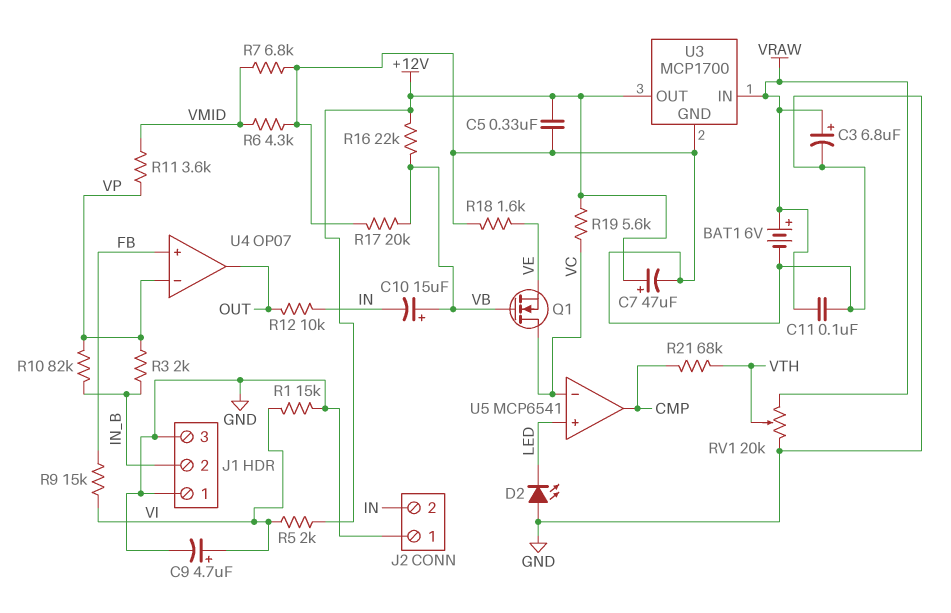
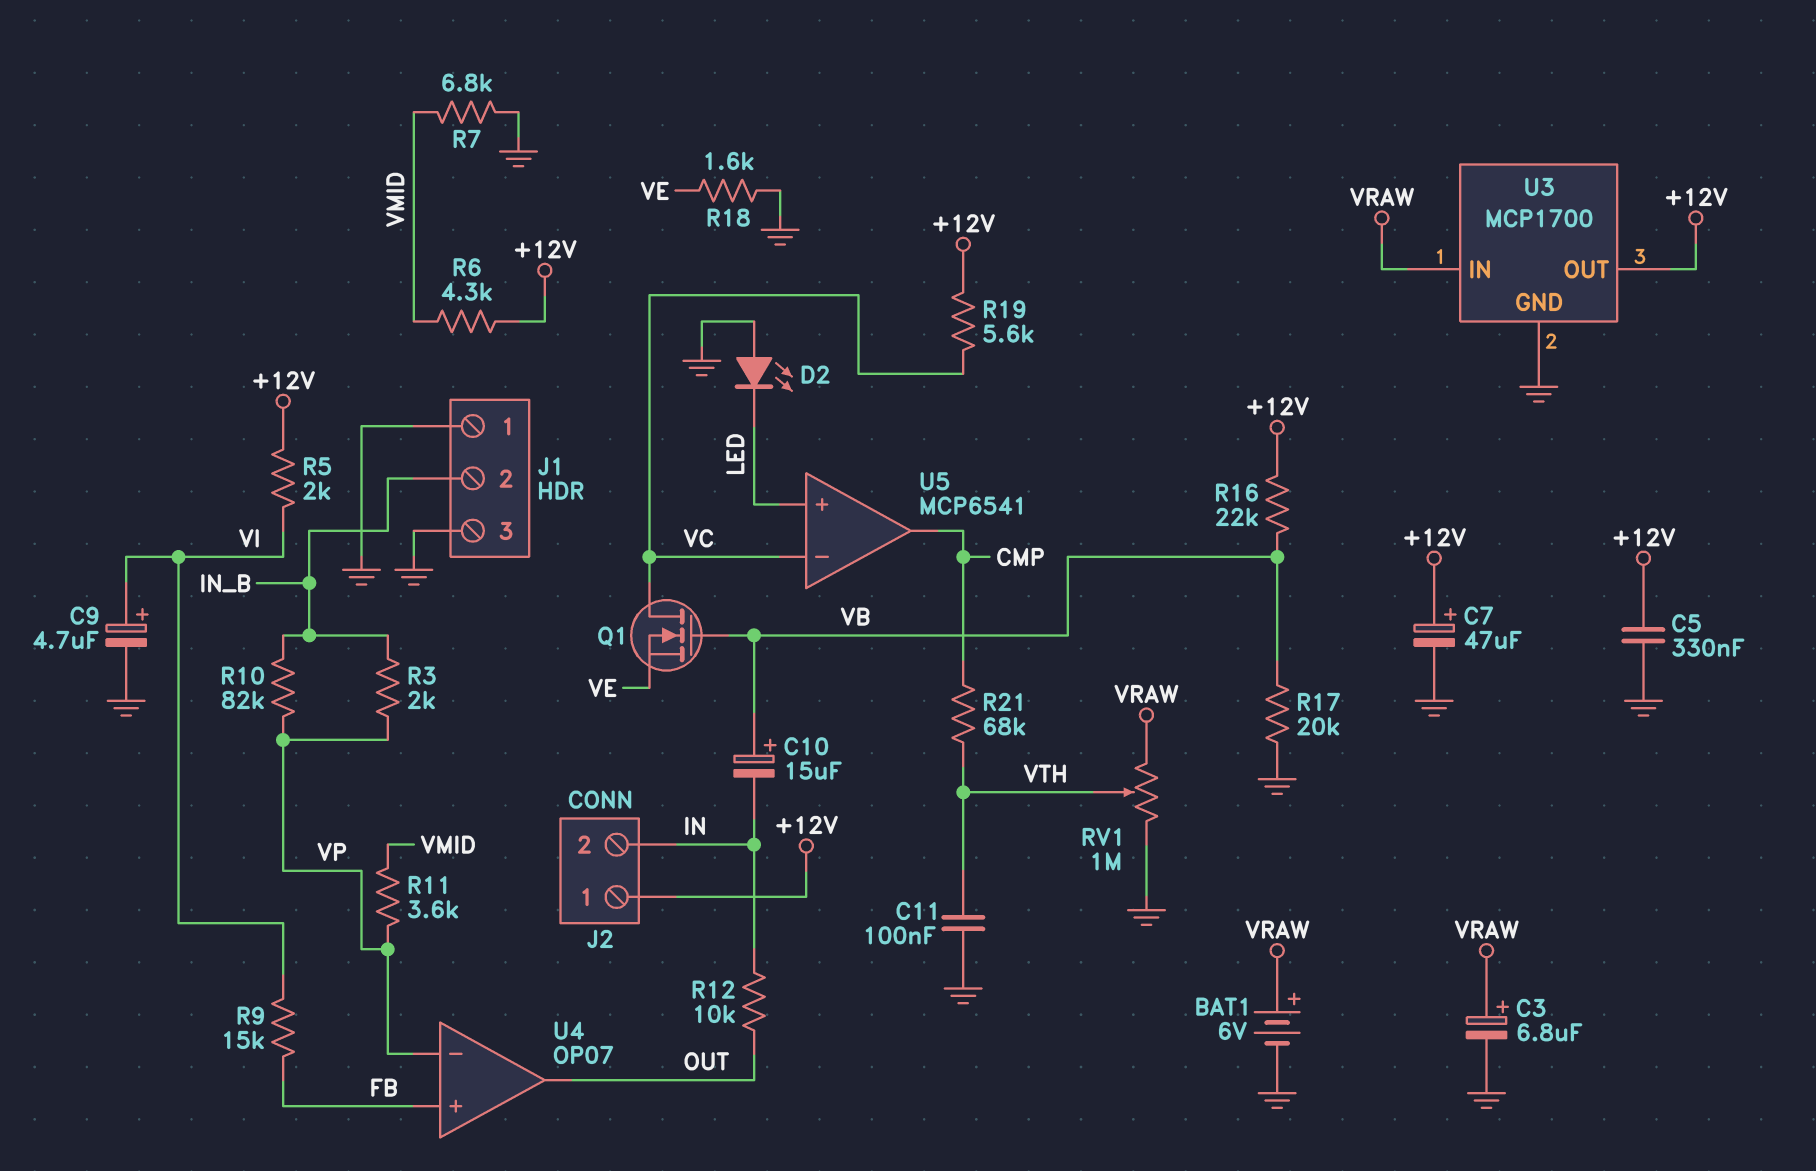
C11: 100nF (GND, VRAW) -> 100nF (GND, VTH)
J2 pin 1: GND -> +12V
R1: 15k (GND, VI) -> none
R6: 4.3k (GND, VMID) -> 4.3k (+12V, VMID)
RV1: 20k (GND, VRAW, wiper VTH) -> 1M (GND, VRAW, wiper VTH)

